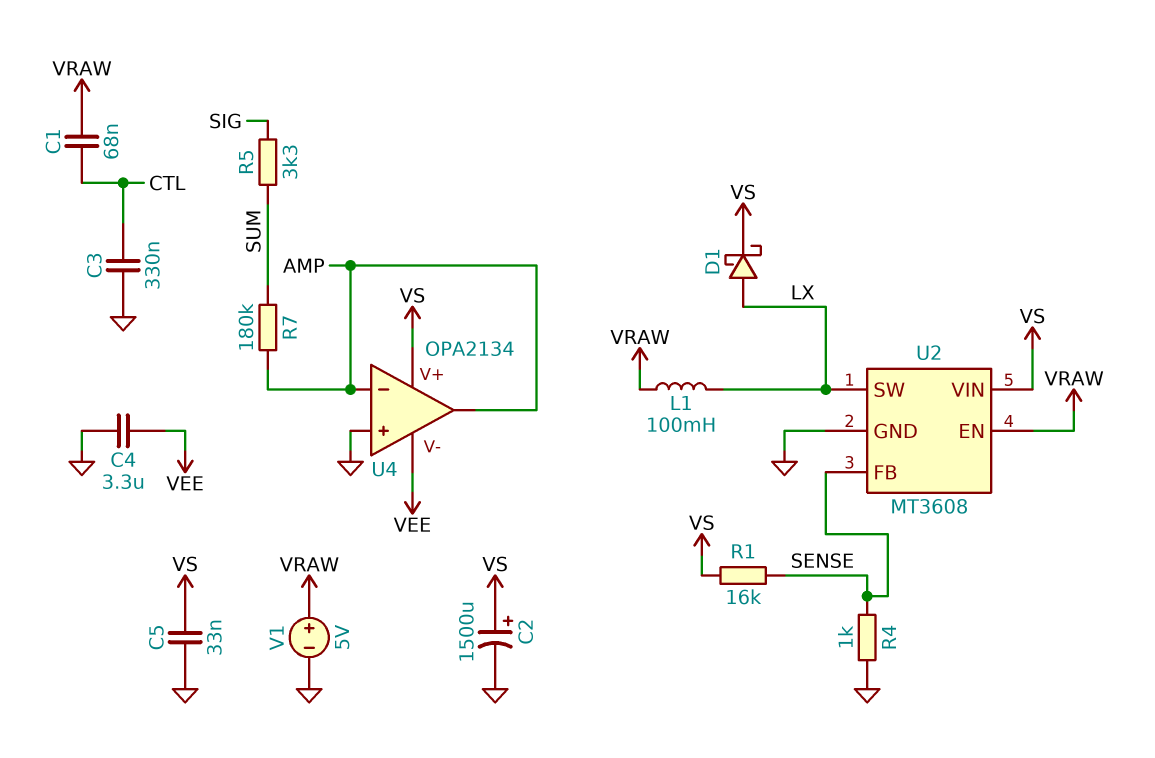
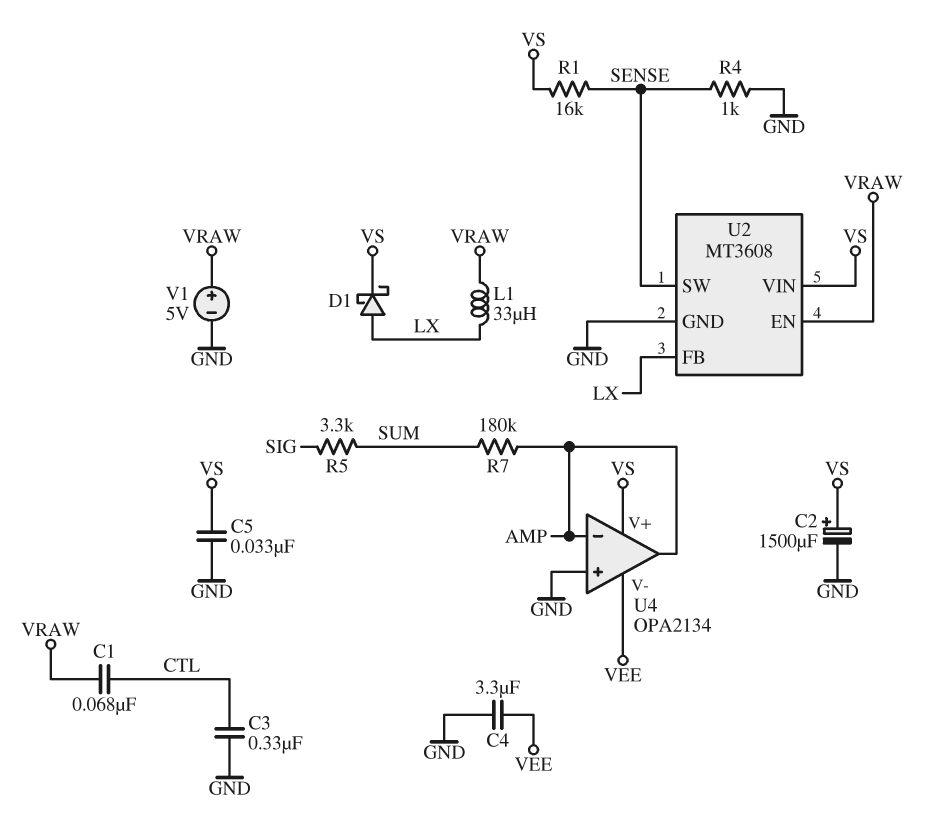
L1: 100mH (LX, VRAW) -> 33uH (LX, VRAW)
U2 pin FB: SENSE -> LX
U2 pin SW: LX -> SENSE

